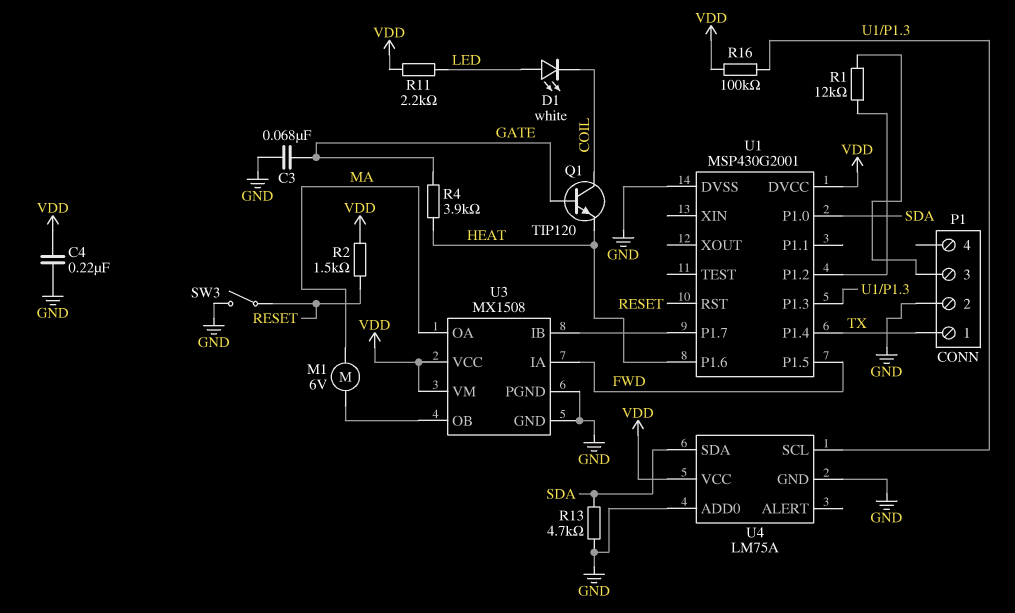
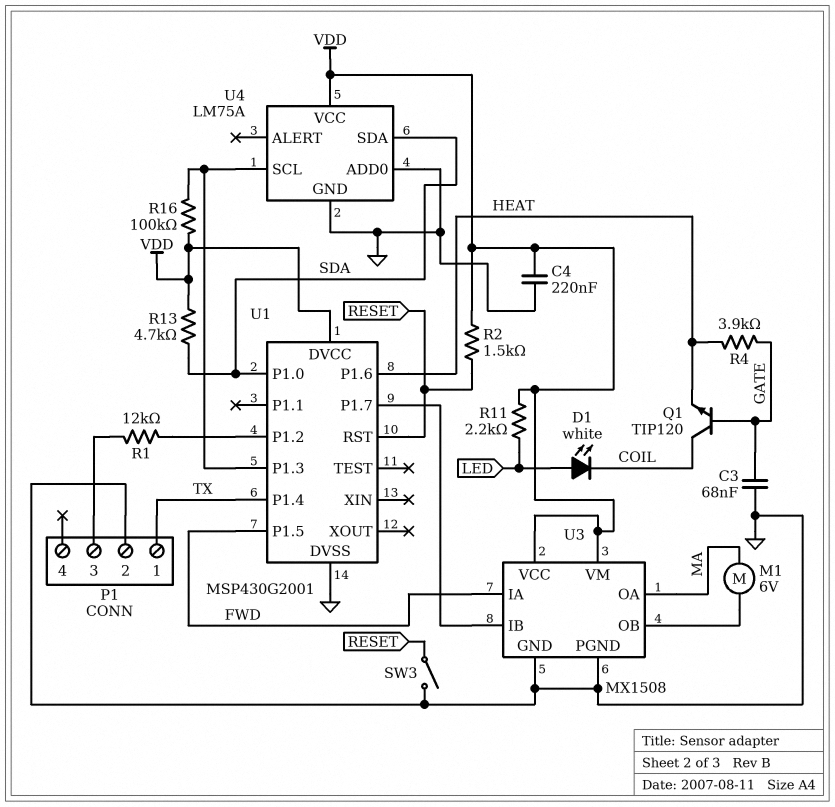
R13: 4.7k (GND, SDA) -> 4.7k (SDA, VDD)

